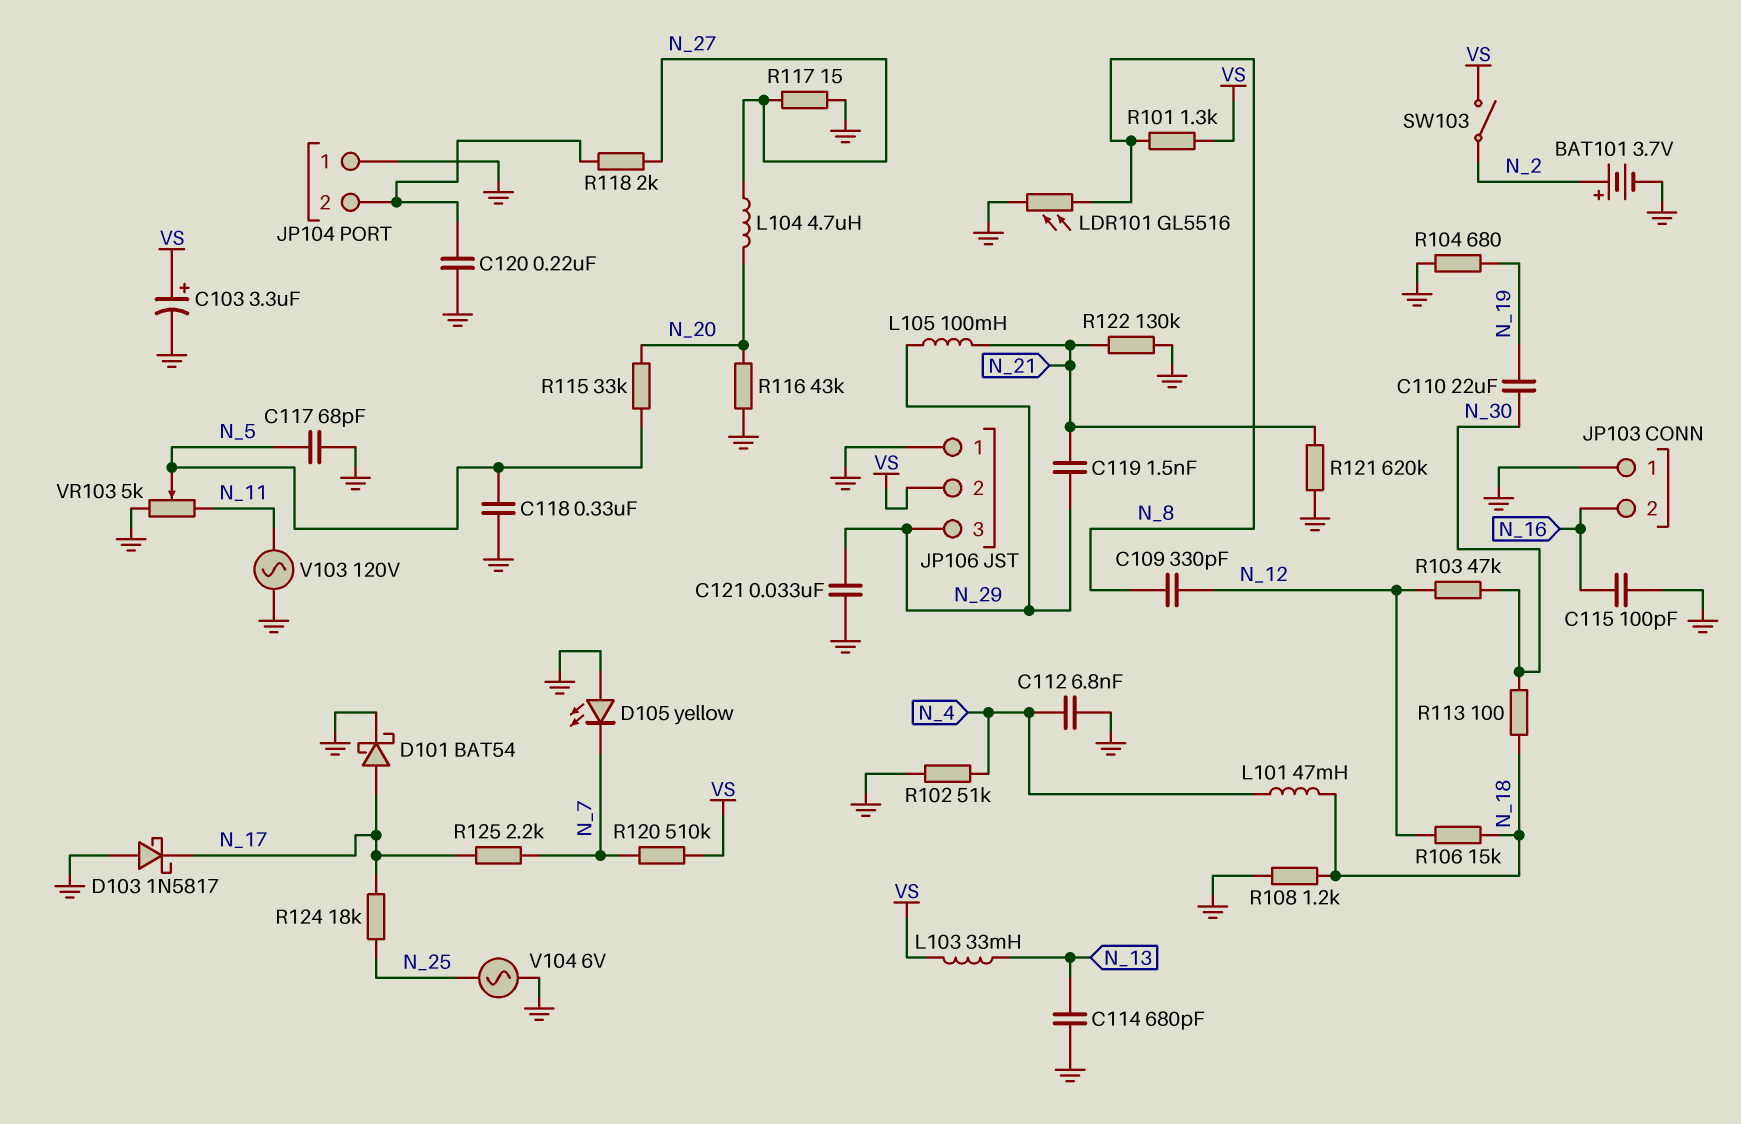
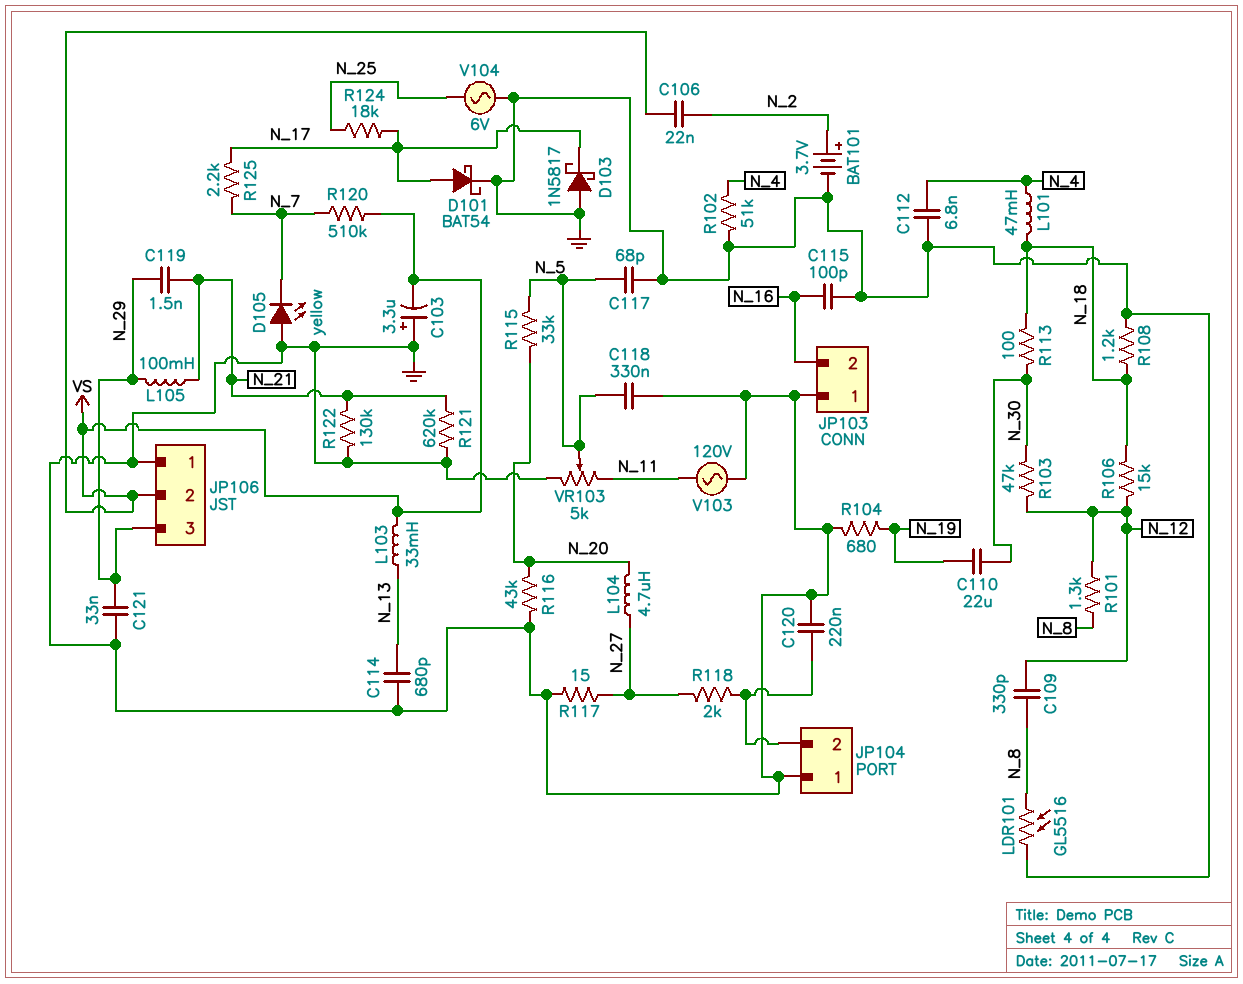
C103: 3.3uF (plus VS, minus GND) -> 3.3uF (plus GND, minus VS)
C106: none -> 22nF (N_2, VS)
R101: 1.3k (N_8, VS) -> 1.3k (N_8, N_12)
SW103: switch (N_2, VS) -> none

